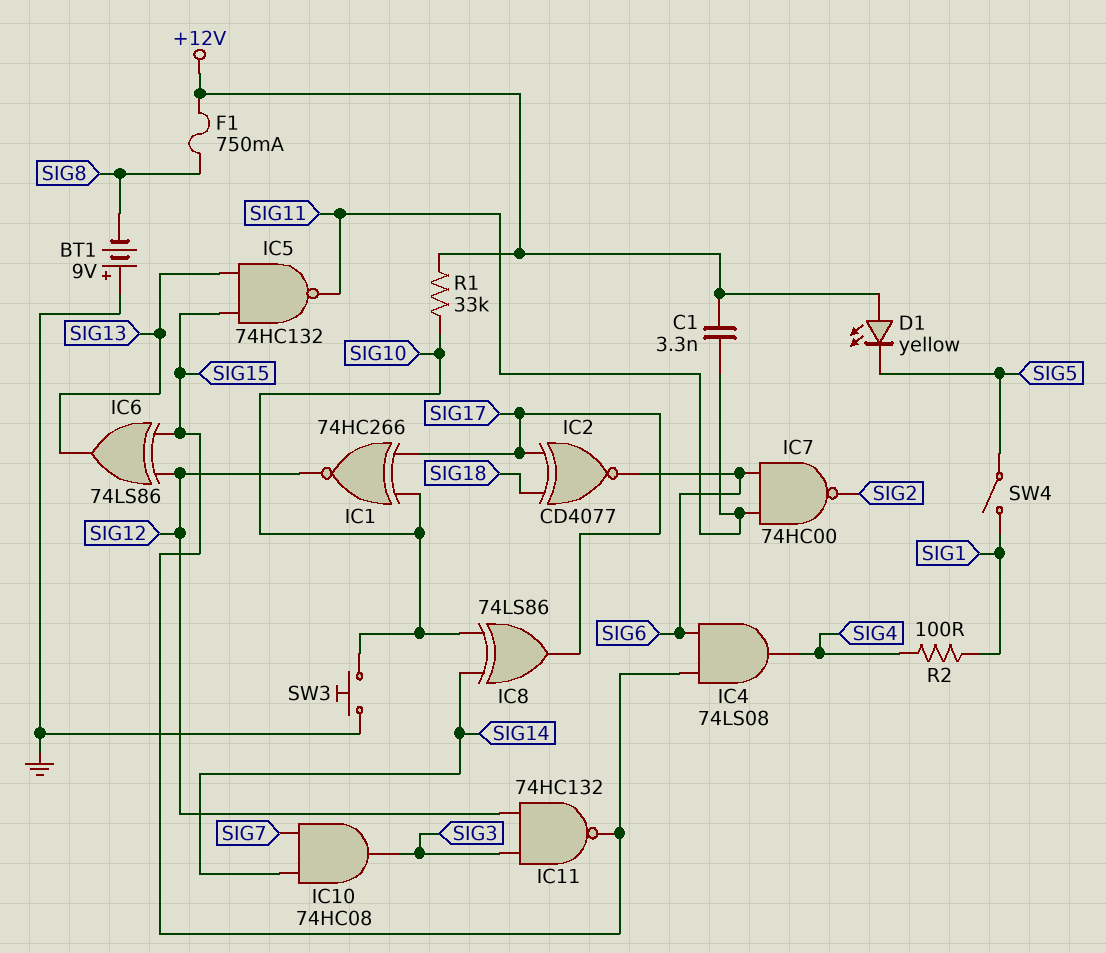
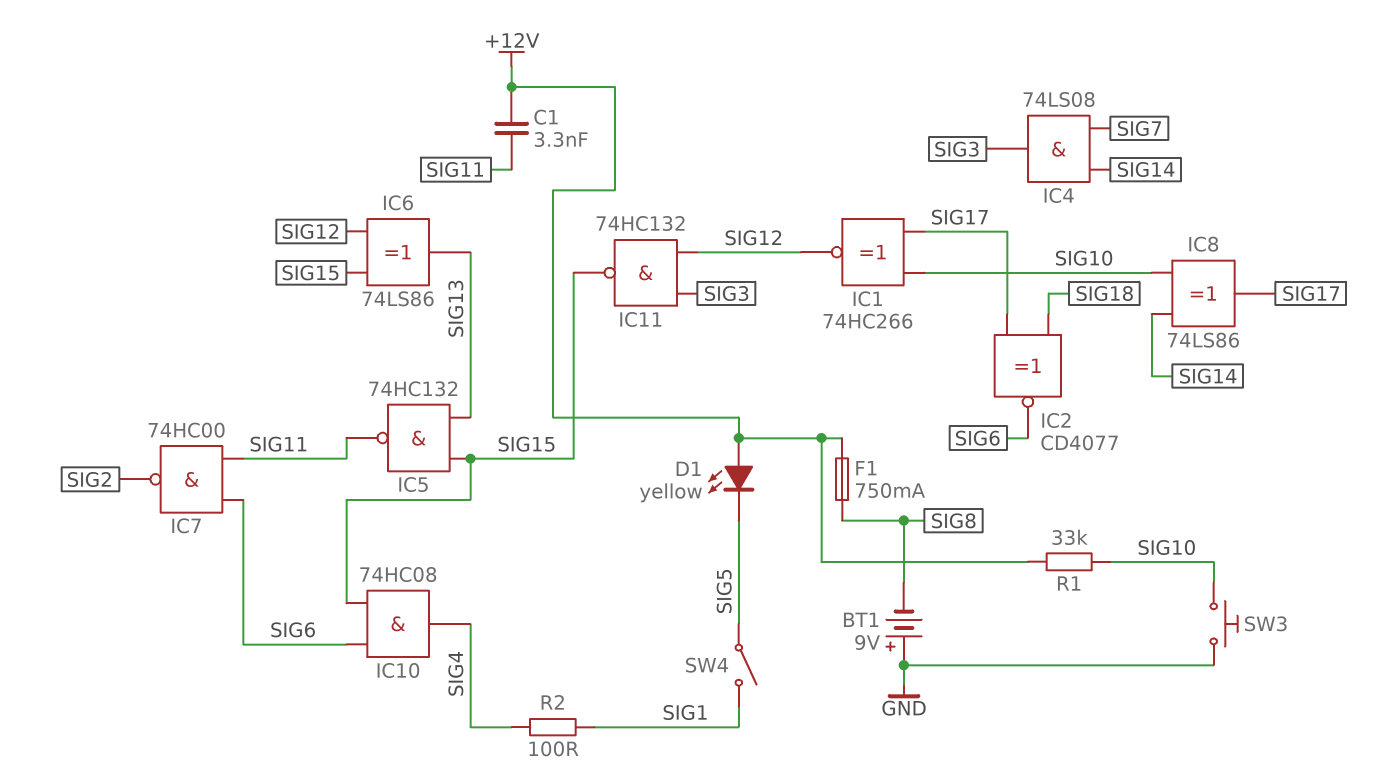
IC4: AND 74LS08 (in SIG6, in SIG15, out SIG4) -> AND 74LS08 (in SIG7, in SIG14, out SIG3)
IC10: AND 74HC08 (in SIG7, in SIG14, out SIG3) -> AND 74HC08 (in SIG6, in SIG15, out SIG4)

